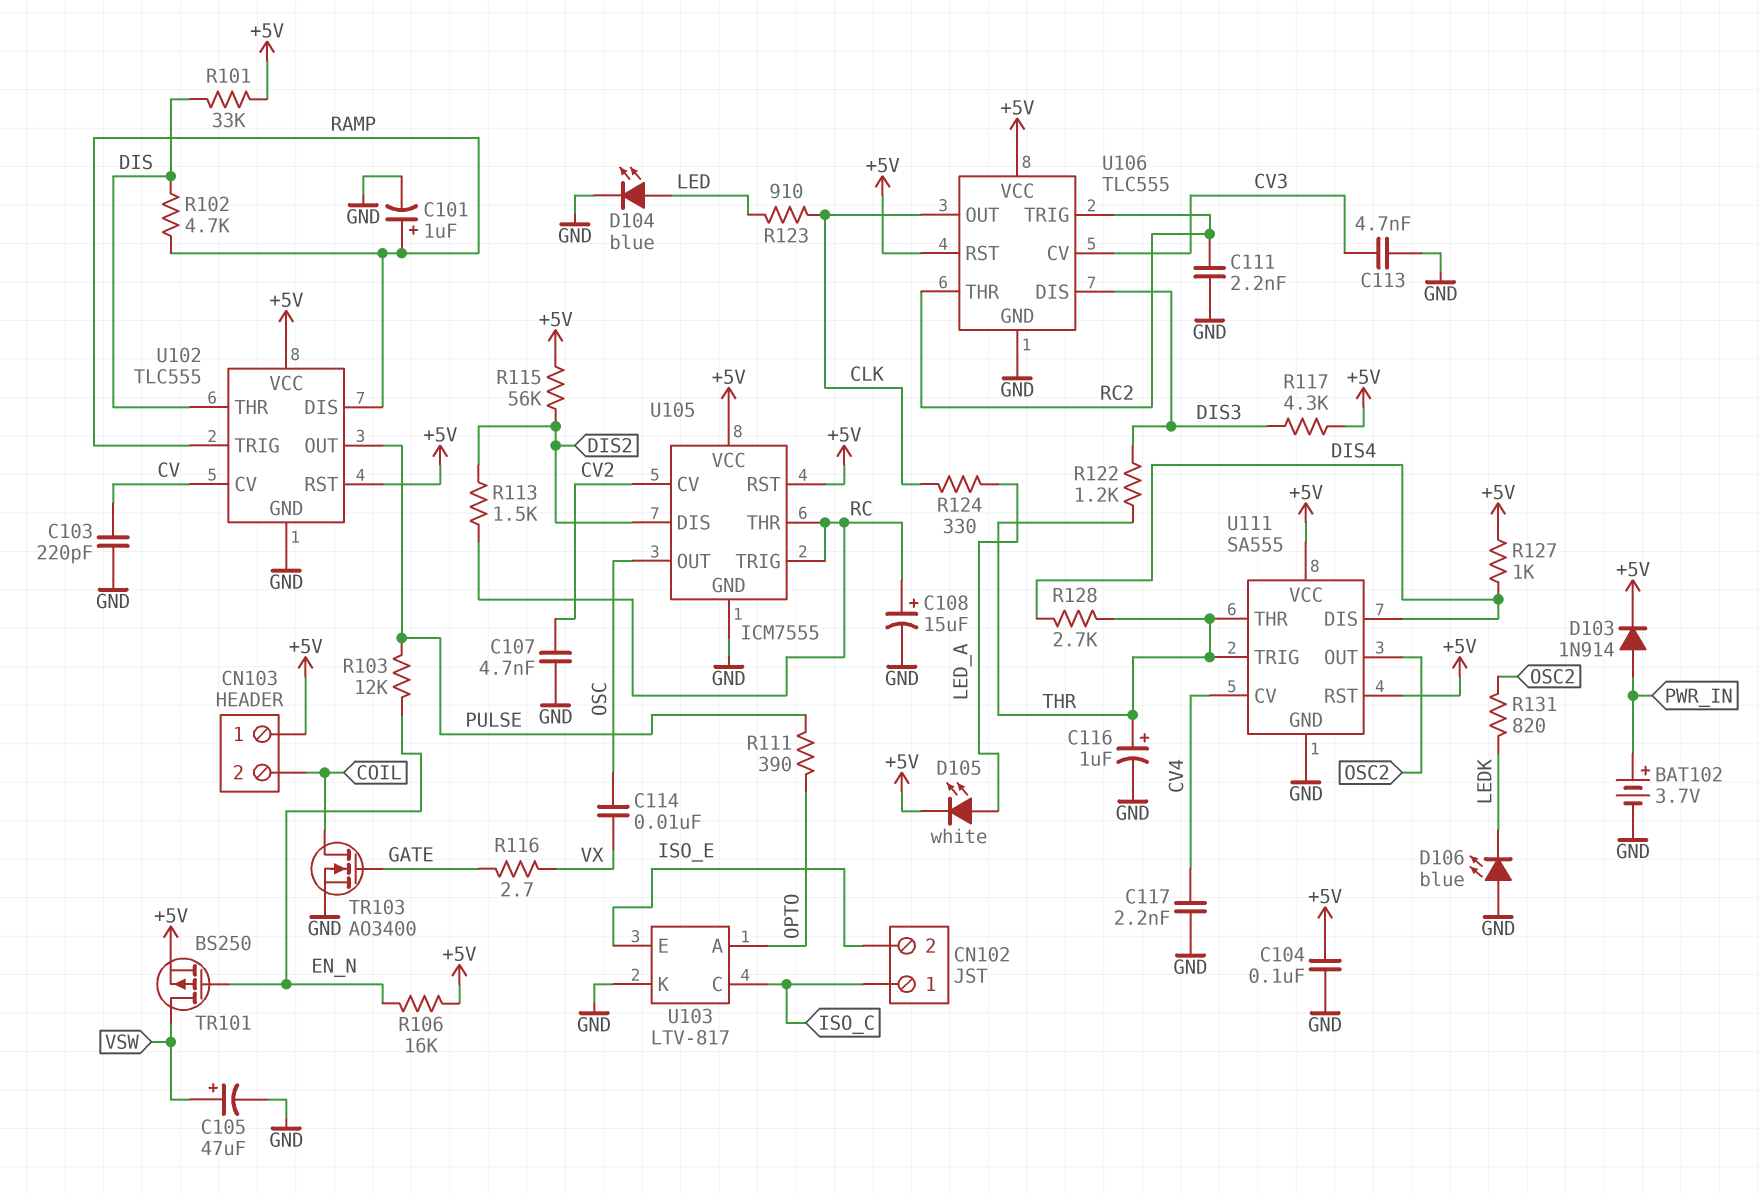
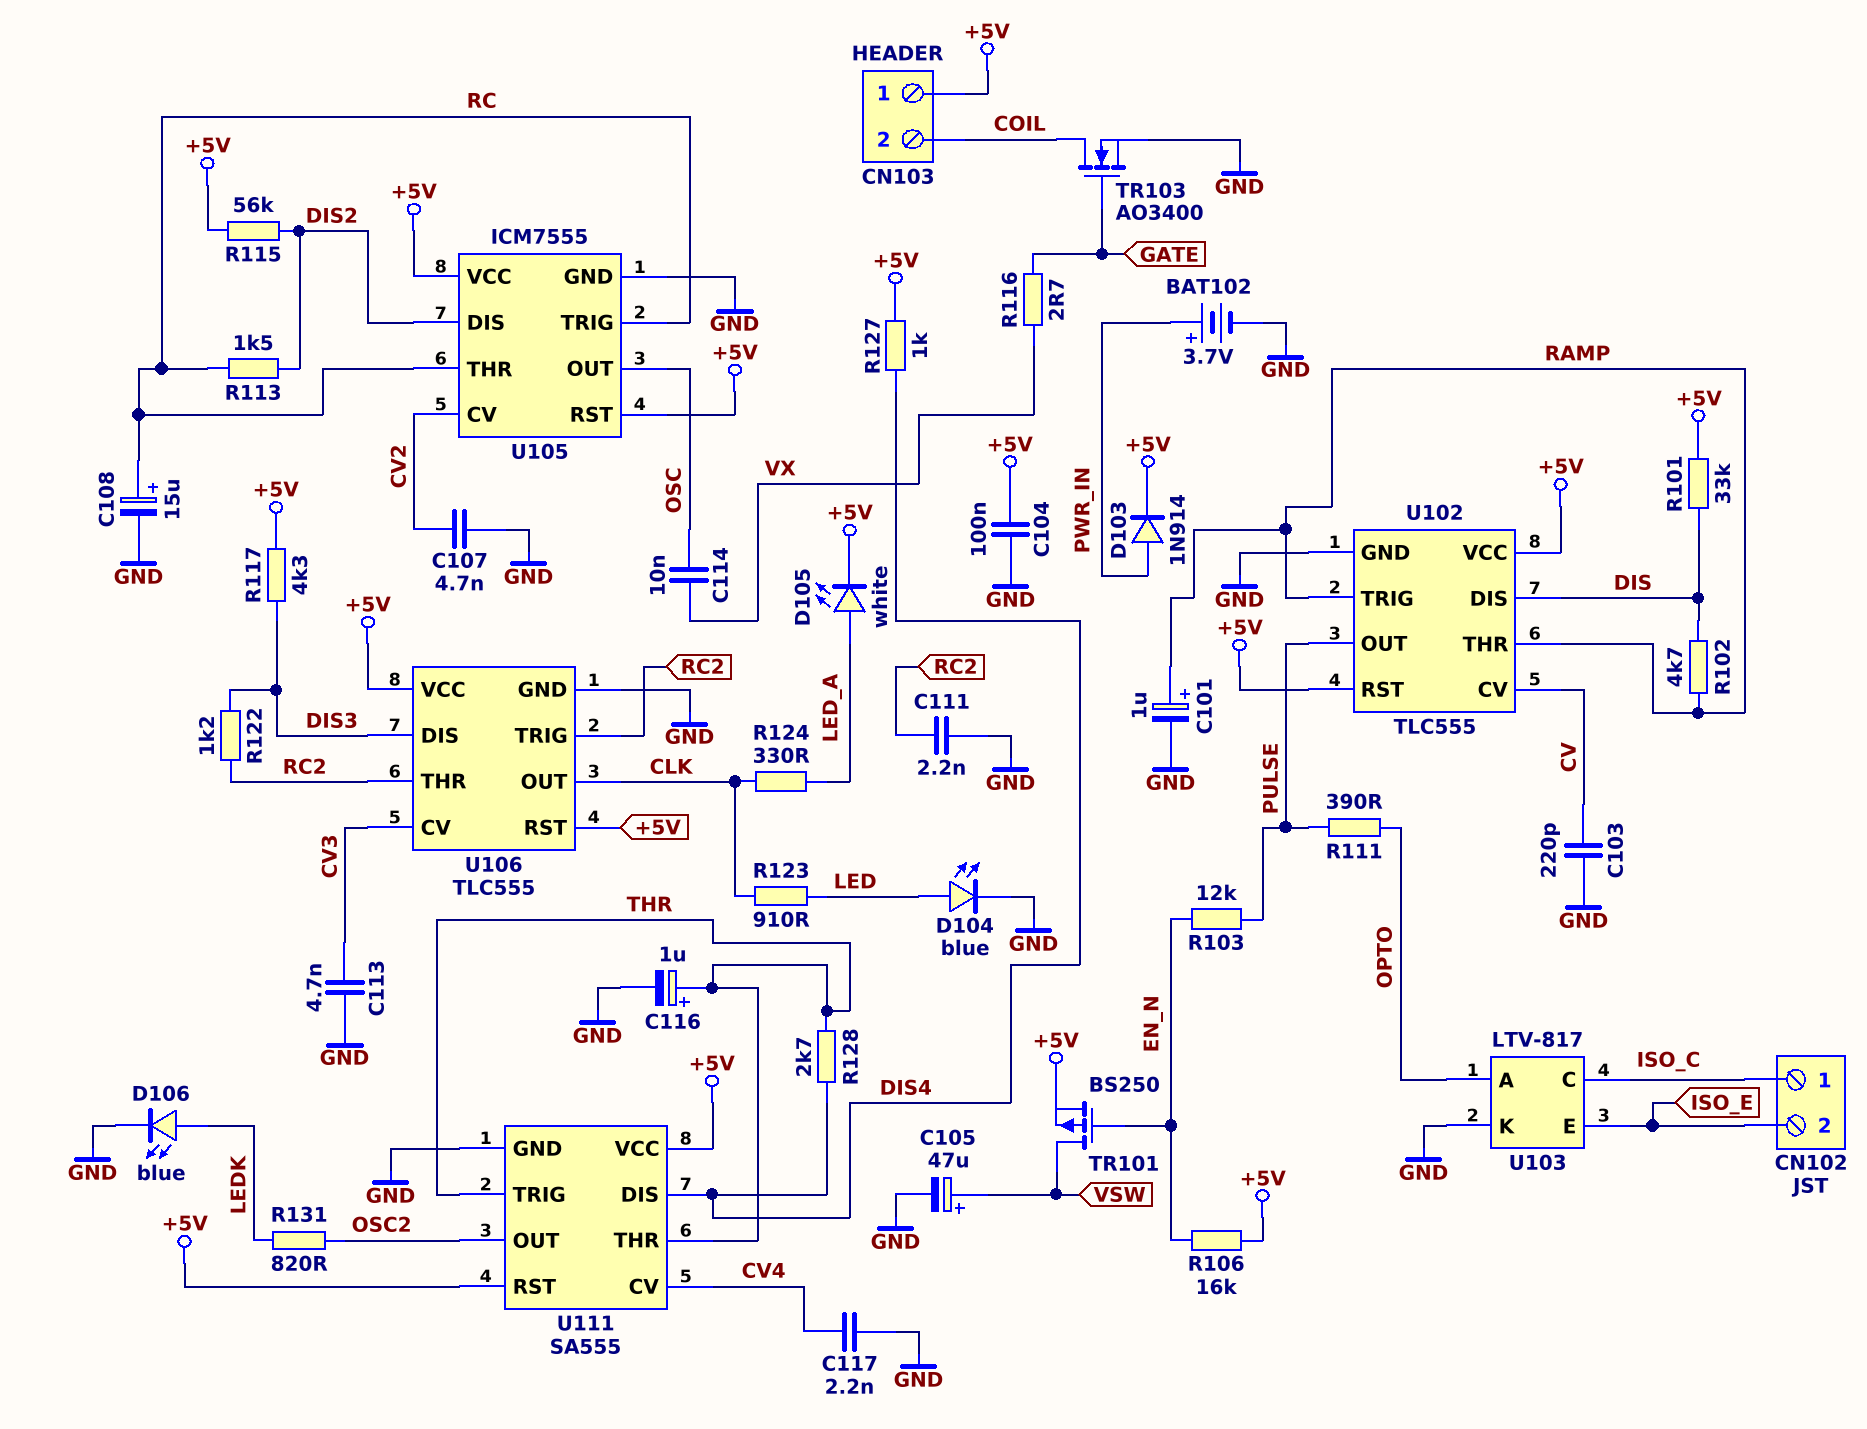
D106: LED blue (A GND, K LEDK) -> LED blue (A LEDK, K GND)
R122: 1.2k (DIS3, THR) -> 1.2k (DIS3, RC2)
U102 pin DIS: RAMP -> DIS
U102 pin THR: DIS -> RAMP

